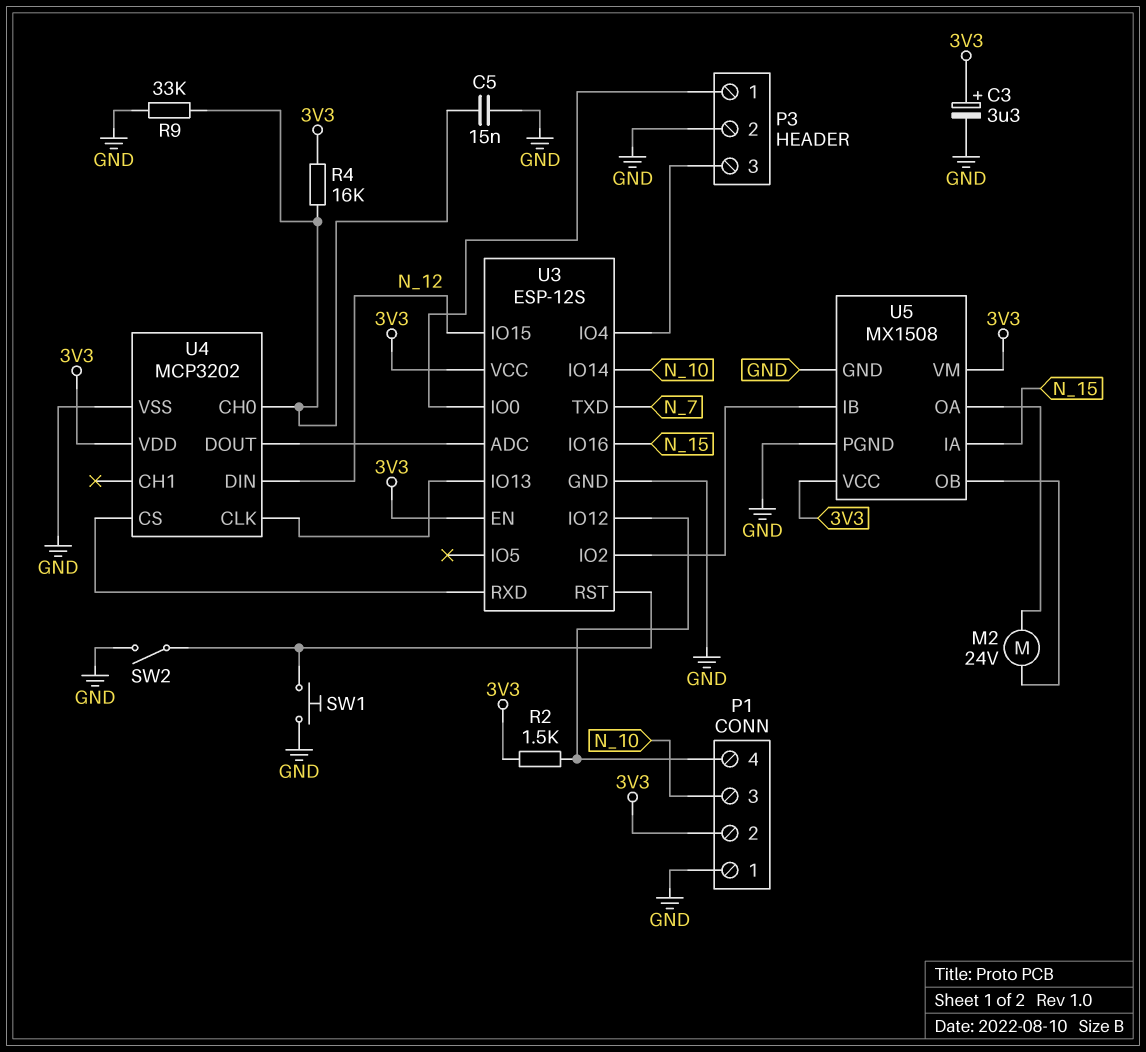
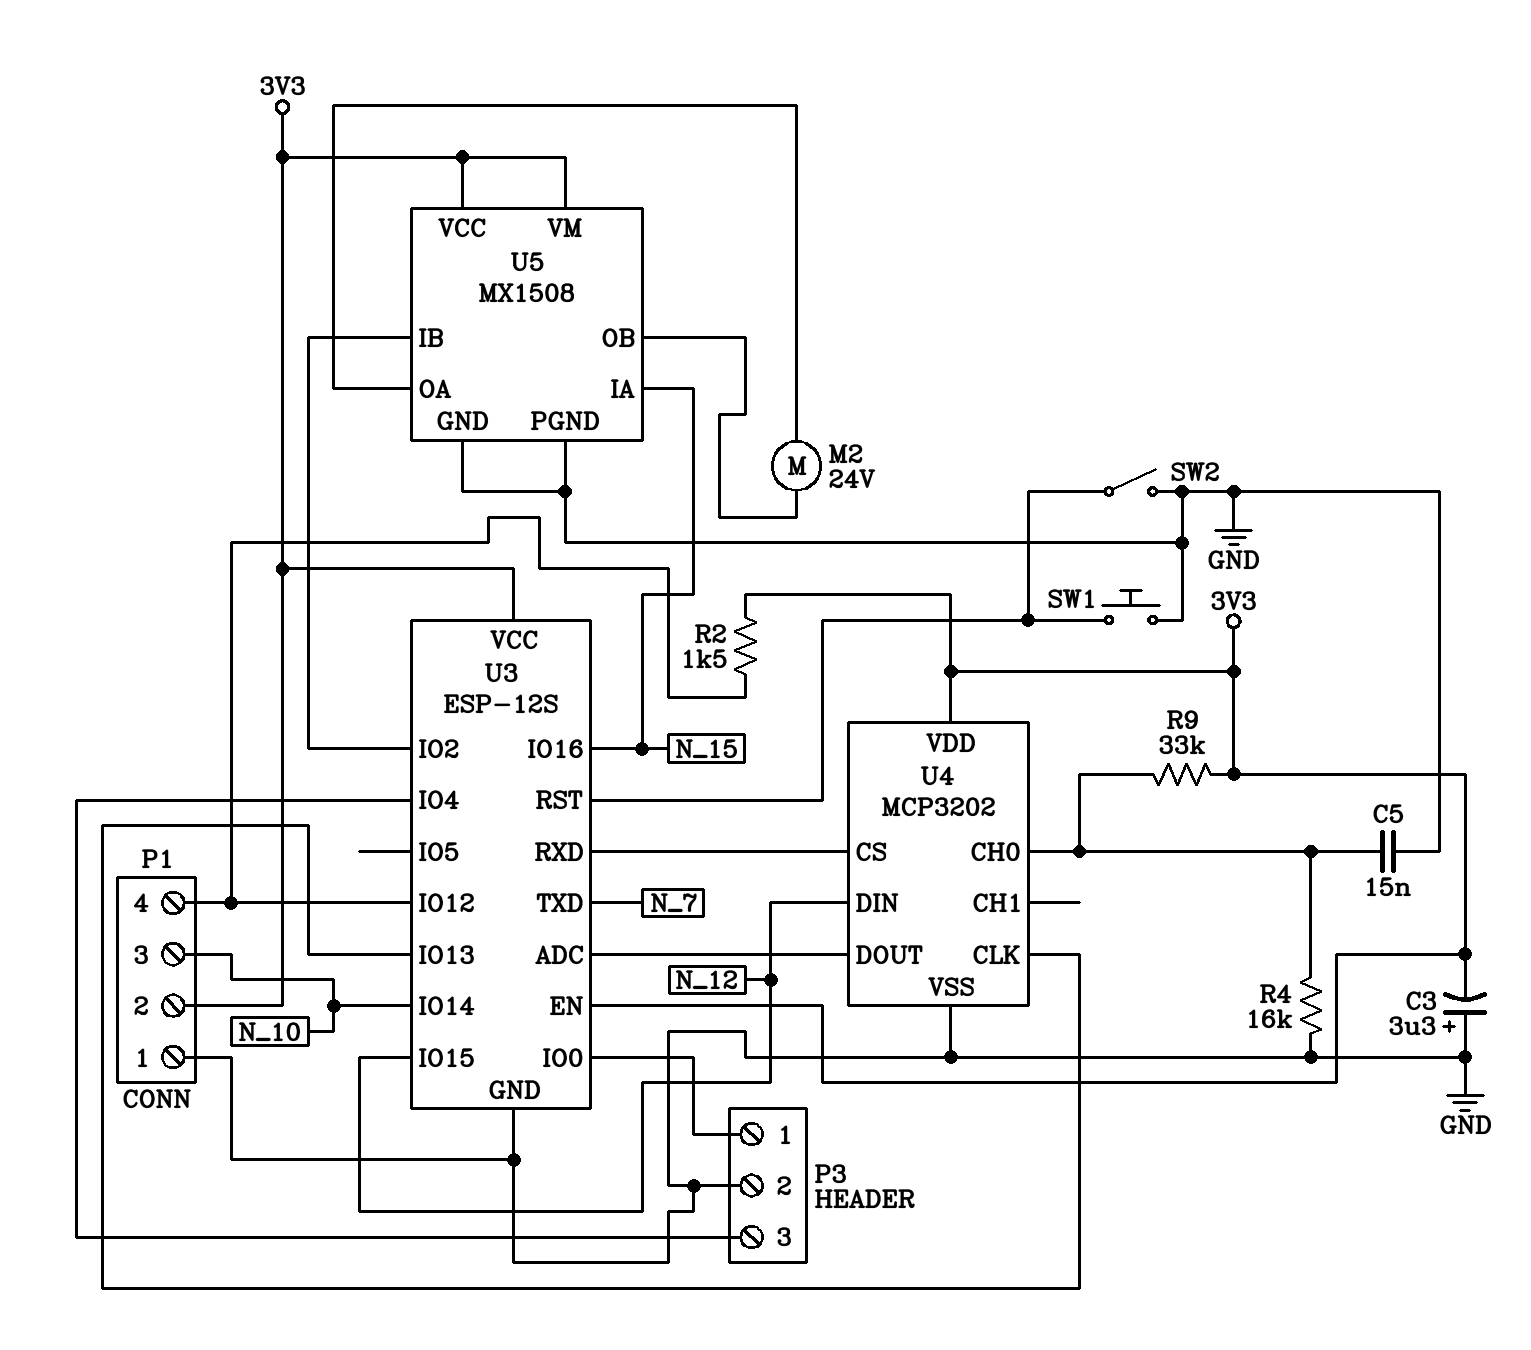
C3: 3.3uF (plus 3V3, minus GND) -> 3.3uF (plus GND, minus 3V3)
R4: 16k (3V3, U4/CH0) -> 16k (GND, U4/CH0)
R9: 33k (GND, U4/CH0) -> 33k (3V3, U4/CH0)

